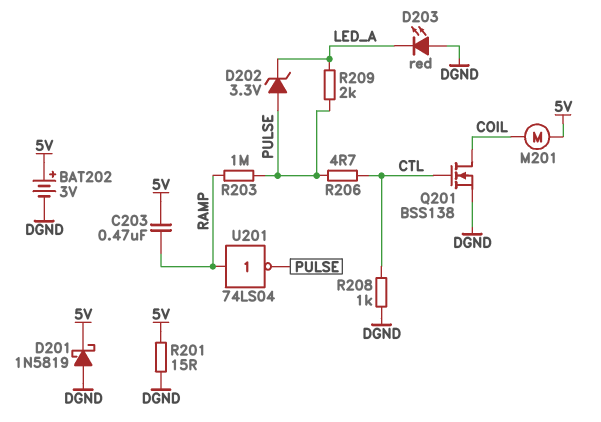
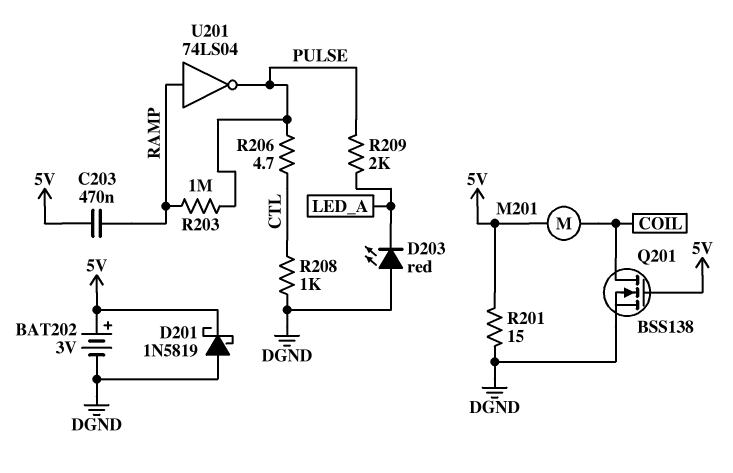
D202: zener 3.3V (A PULSE, K LED_A) -> none
Q201: NMOS BSS138 (G CTL, D COIL, S DGND) -> NMOS BSS138 (G 5V, D COIL, S DGND)

